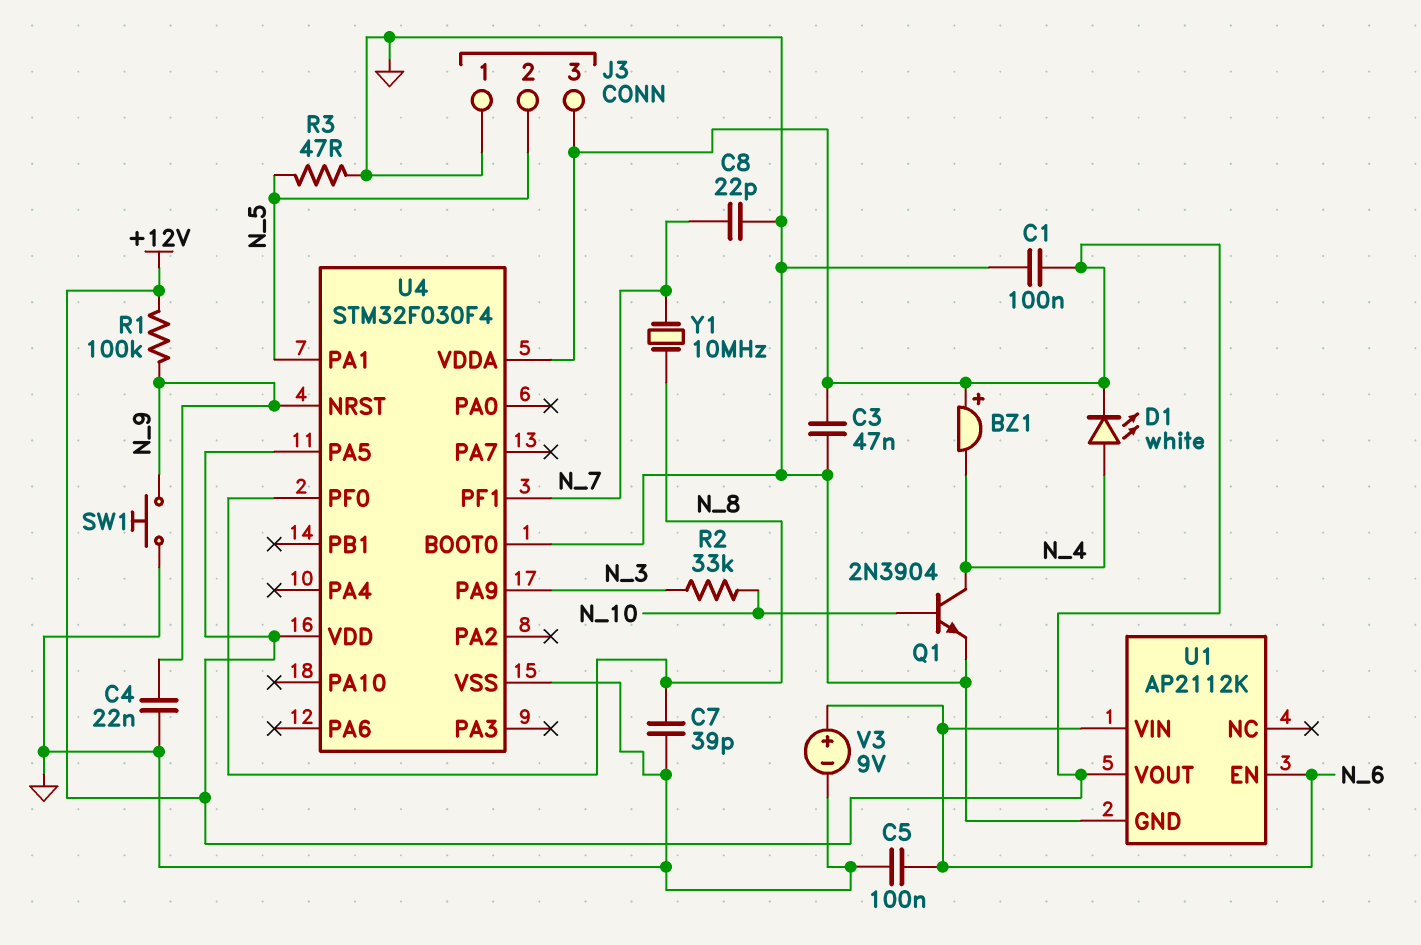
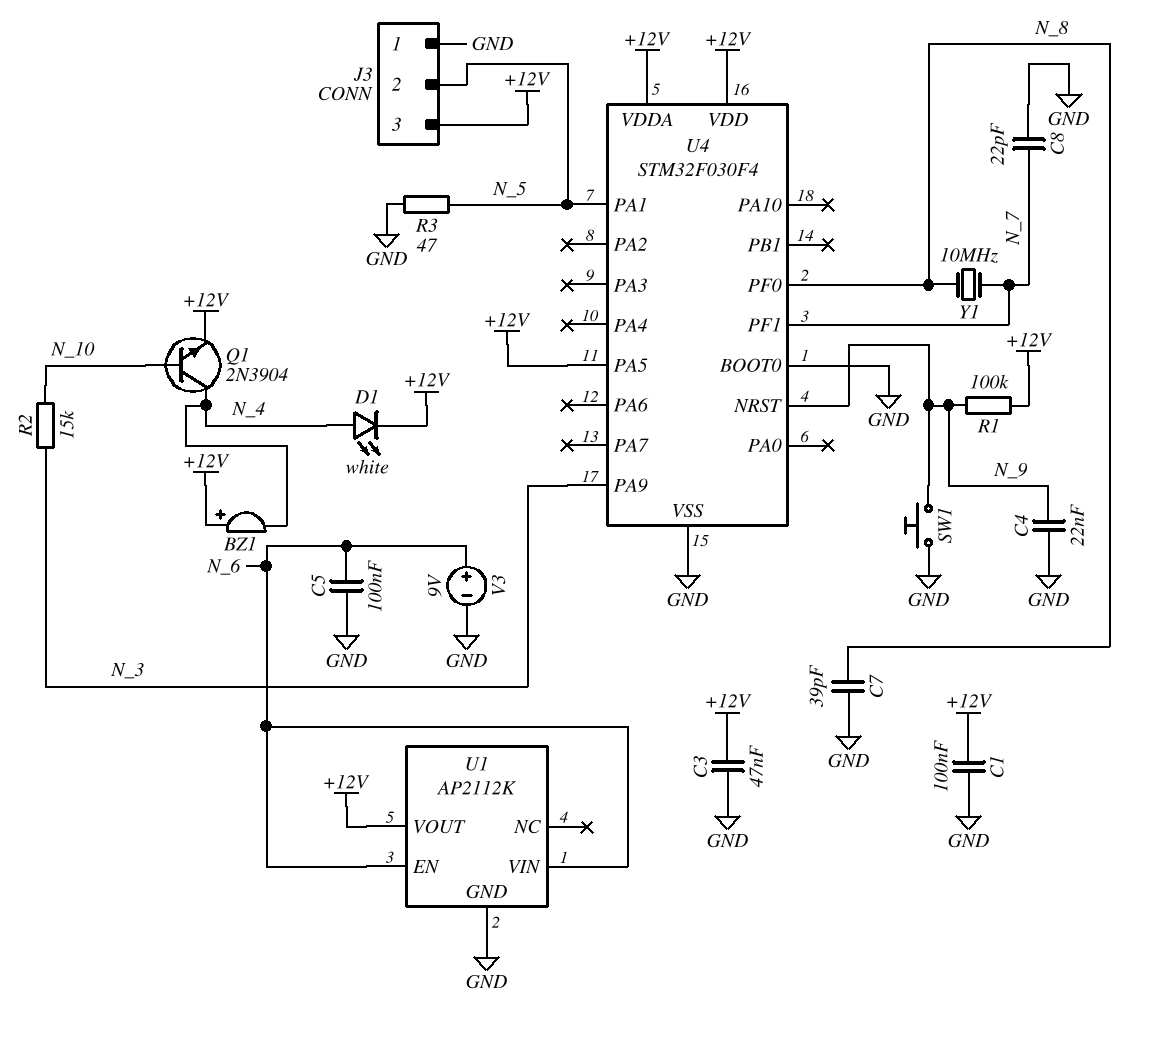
Q1: NPN 2N3904 (B N_10, C N_4, E GND) -> NPN 2N3904 (B N_10, C N_4, E +12V)
R2: 33k (N_3, N_10) -> 15k (N_3, N_10)

